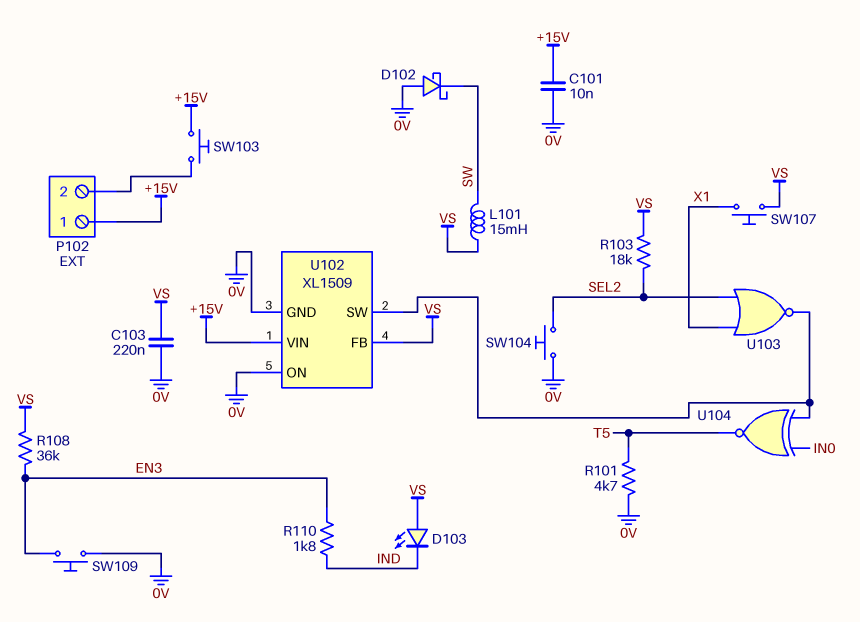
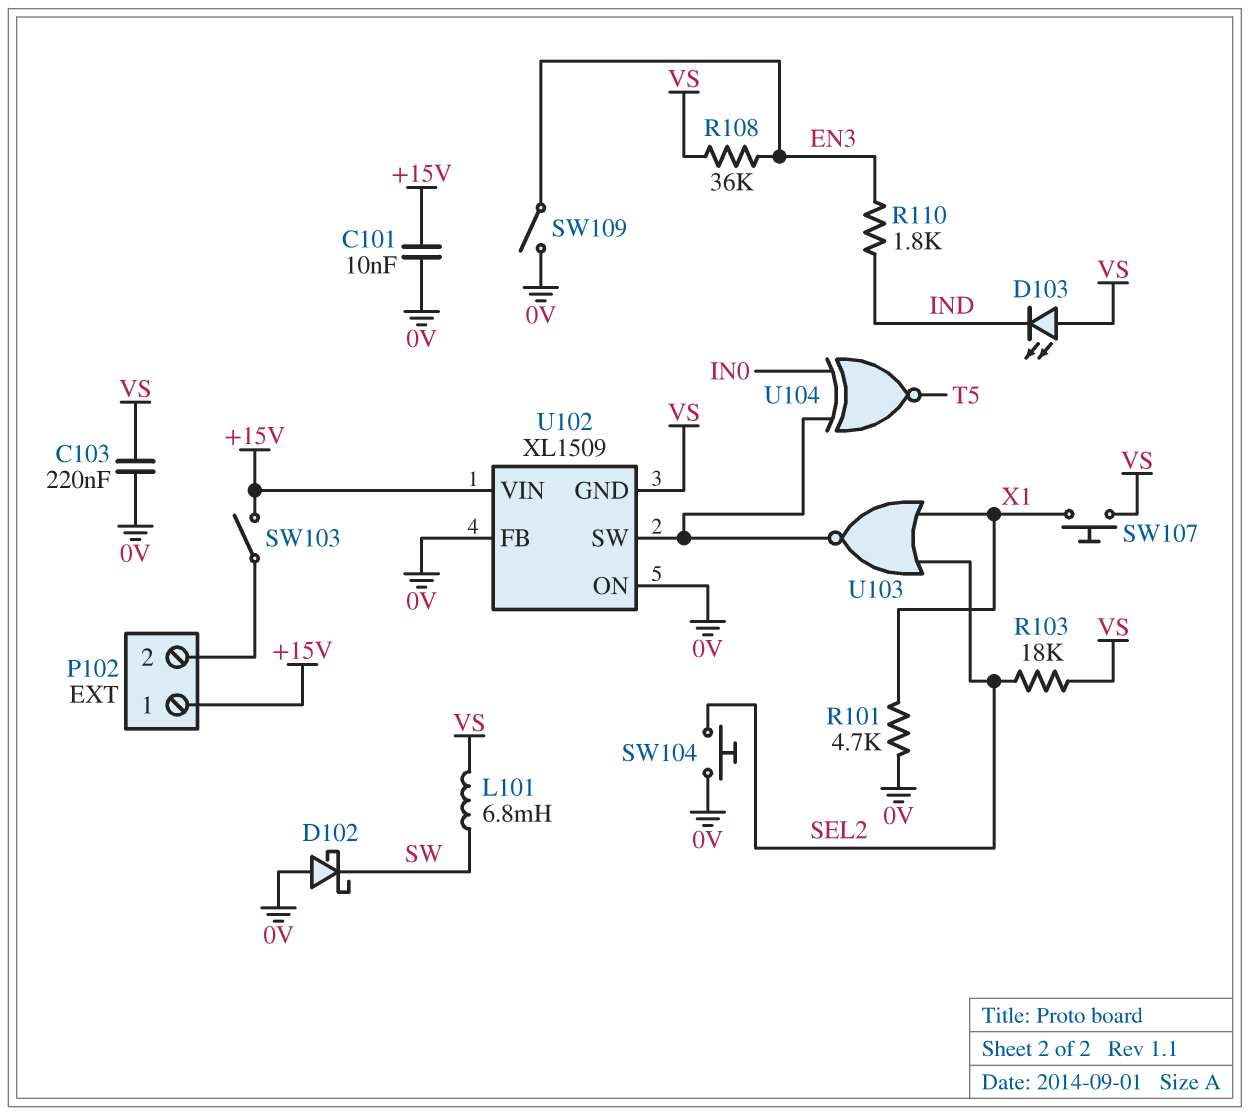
L101: 15mH (SW, VS) -> 6.8mH (SW, VS)
R101: 4.7k (0V, T5) -> 4.7k (0V, X1)
SW103: button (+15V, P102/2) -> switch (+15V, P102/2)
SW109: button (0V, EN3) -> switch (0V, EN3)
U102 pin FB: VS -> 0V
U102 pin GND: 0V -> VS

